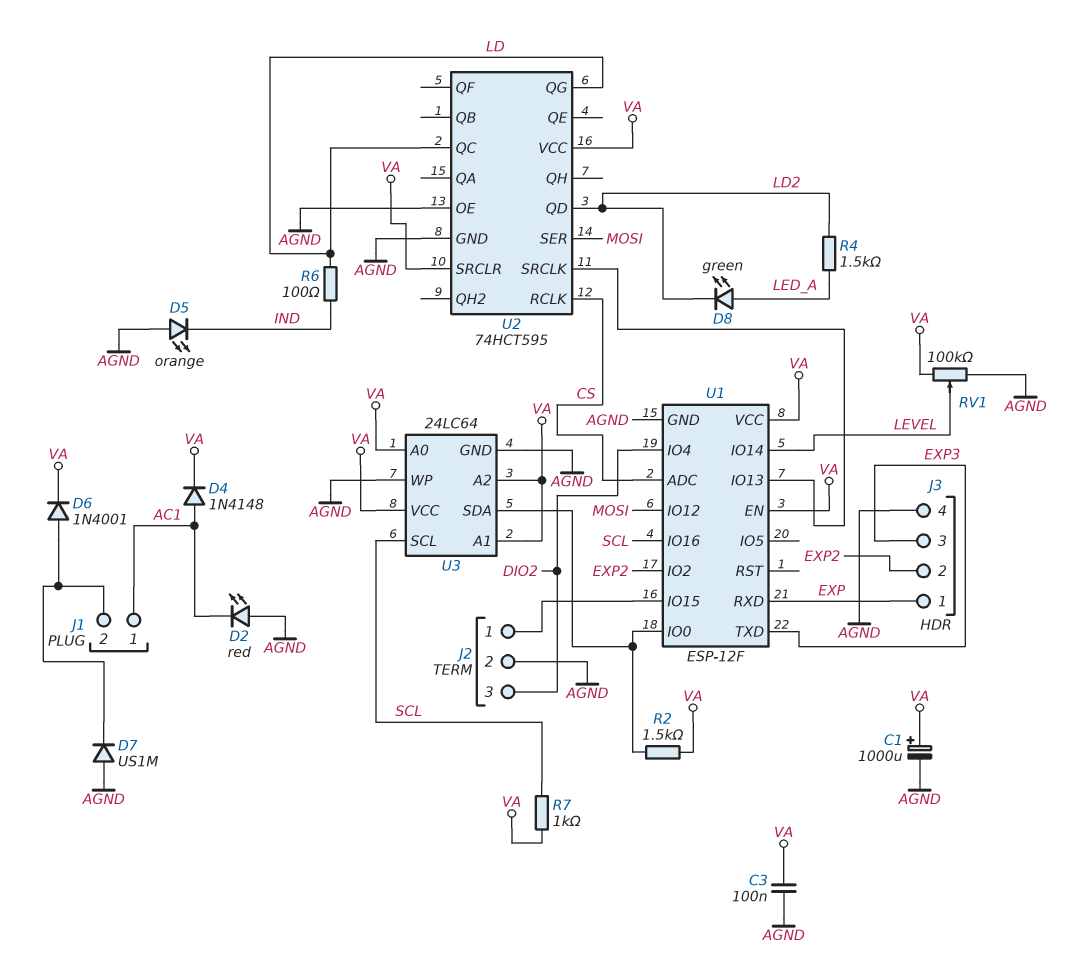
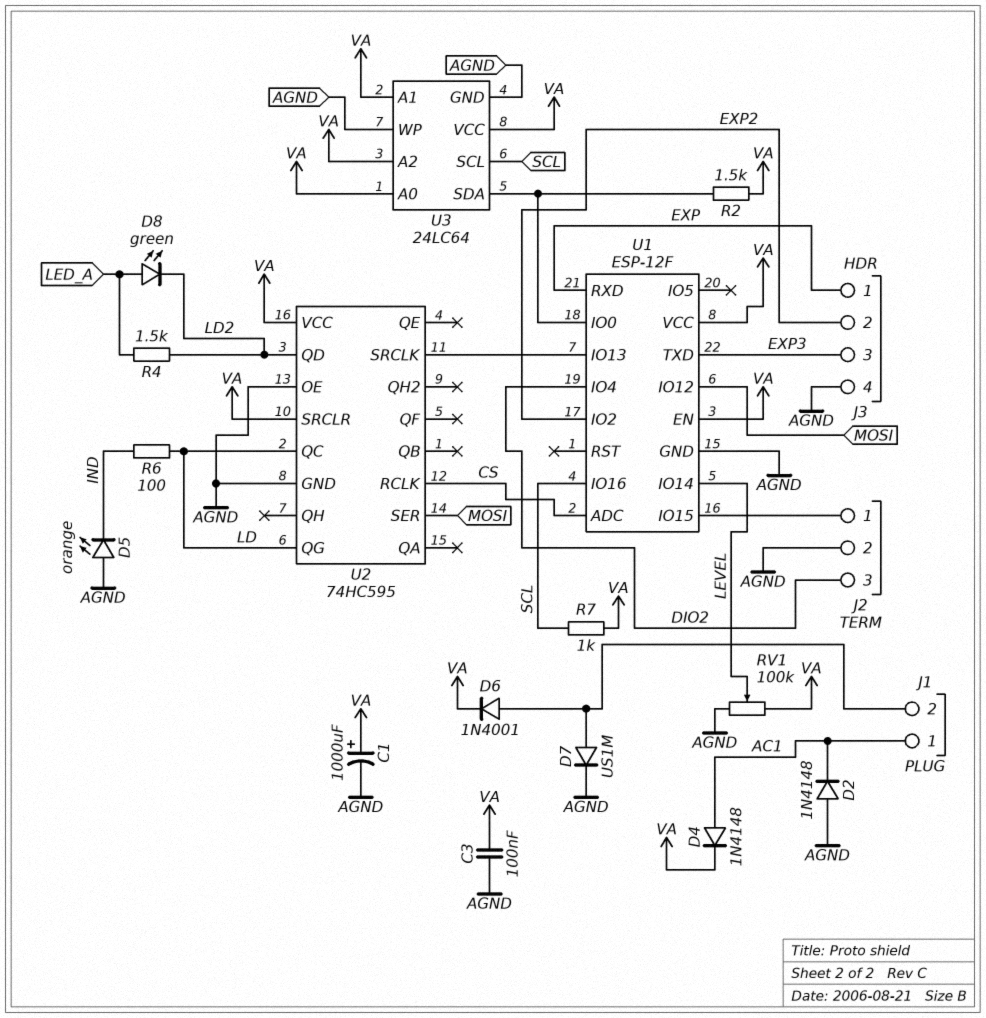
D2: LED red (A AGND, K AC1) -> diode 1N4148 (A AGND, K AC1)
D7: diode US1M (A AGND, K J1/2) -> diode US1M (A J1/2, K AGND)
U2: 74HCT595 -> 74HC595

